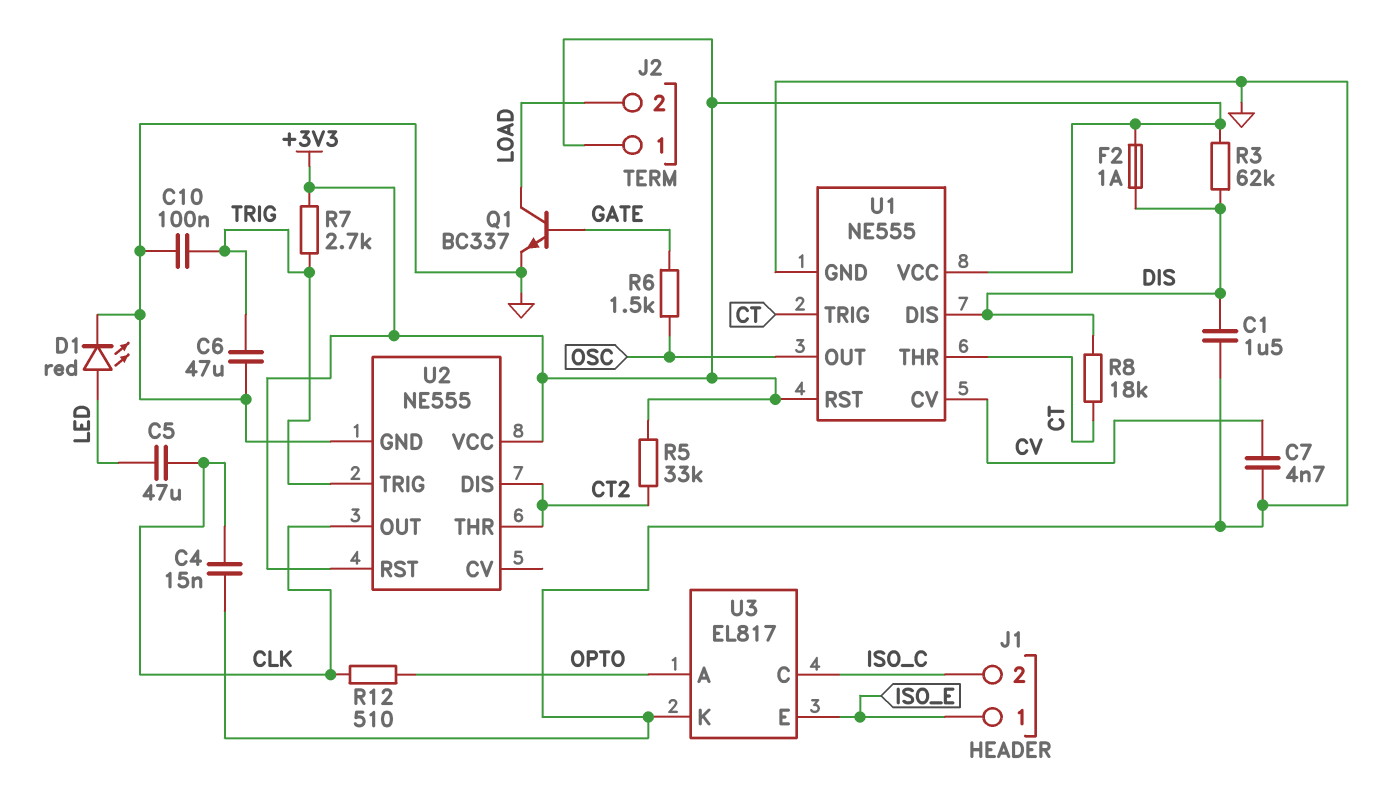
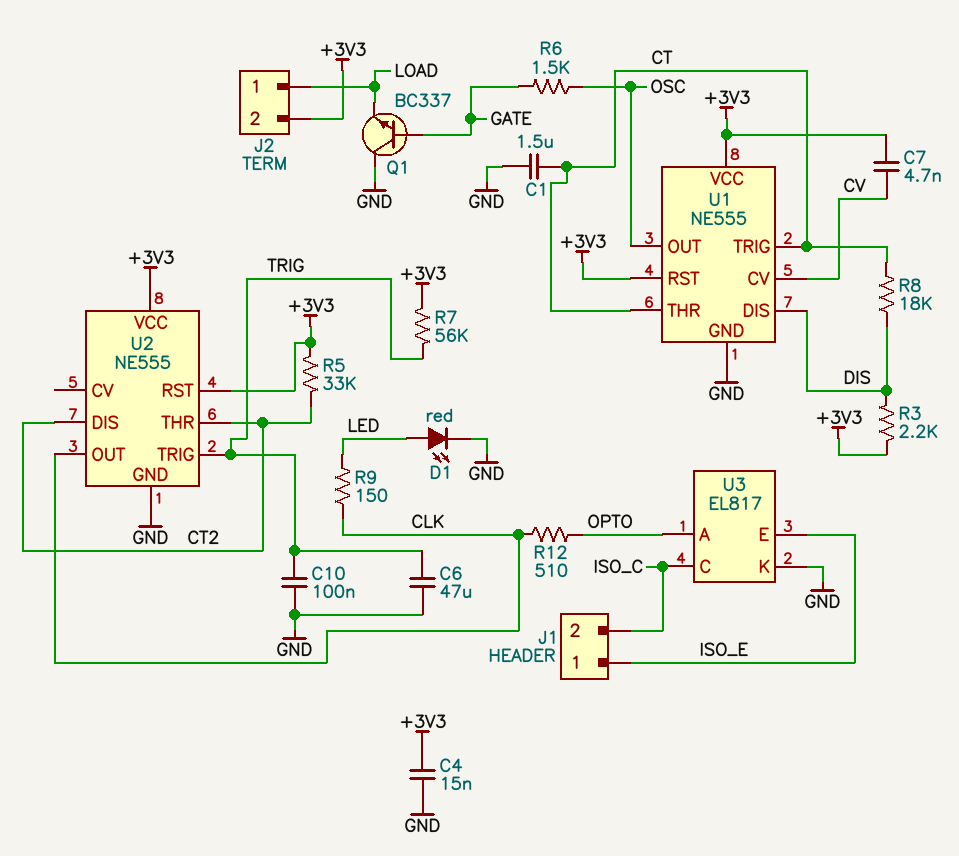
C1: 1.5uF (DIS, GND) -> 1.5uF (CT, GND)
C4: 15nF (CLK, GND) -> 15nF (+3V3, GND)
C5: 47uF (CLK, LED) -> none
C7: 4.7nF (CV, GND) -> 4.7nF (+3V3, CV)
F2: 1A (+3V3, DIS) -> none
J2 pin 1: +3V3 -> LOAD
J2 pin 2: LOAD -> +3V3
Q1: NPN BC337 (B GATE, C LOAD, E GND) -> NPN BC337 (B GATE, C GND, E LOAD)
R3: 62k (+3V3, DIS) -> 2.2k (+3V3, DIS)
R7: 2.7k (+3V3, TRIG) -> 56k (+3V3, TRIG)
R9: none -> 150 (CLK, LED)

